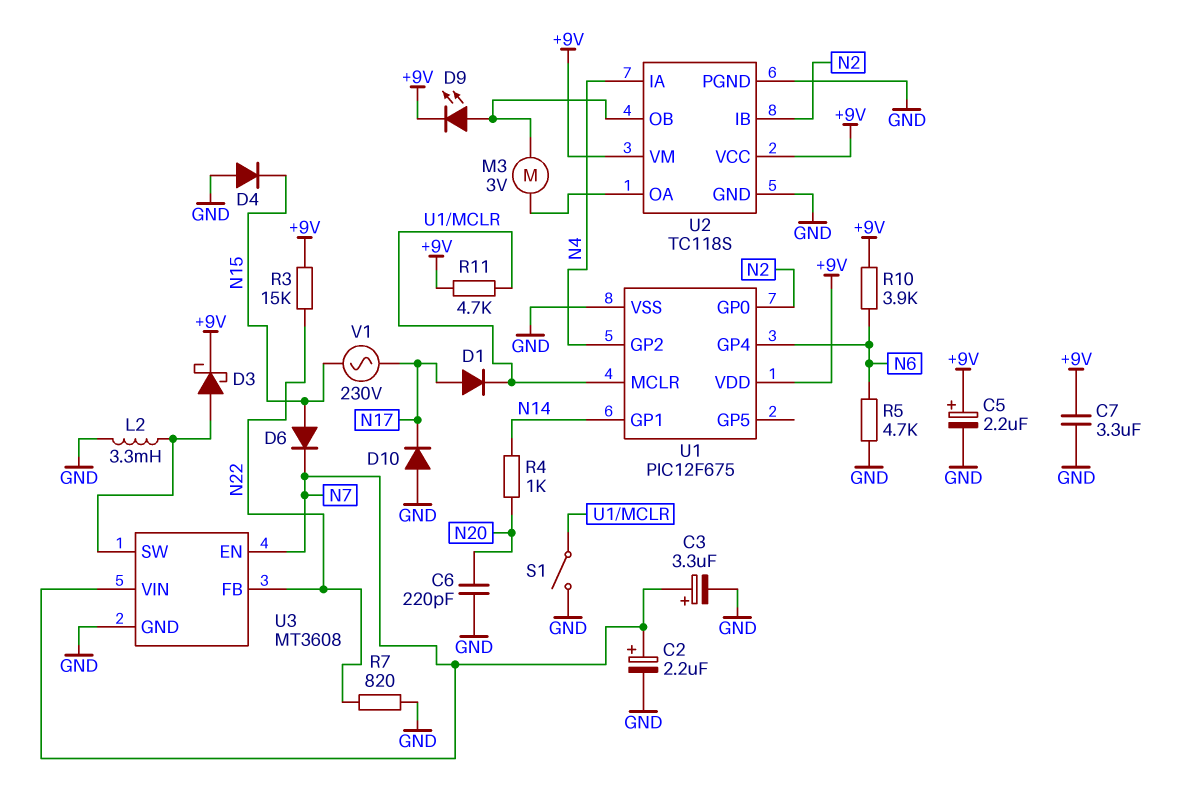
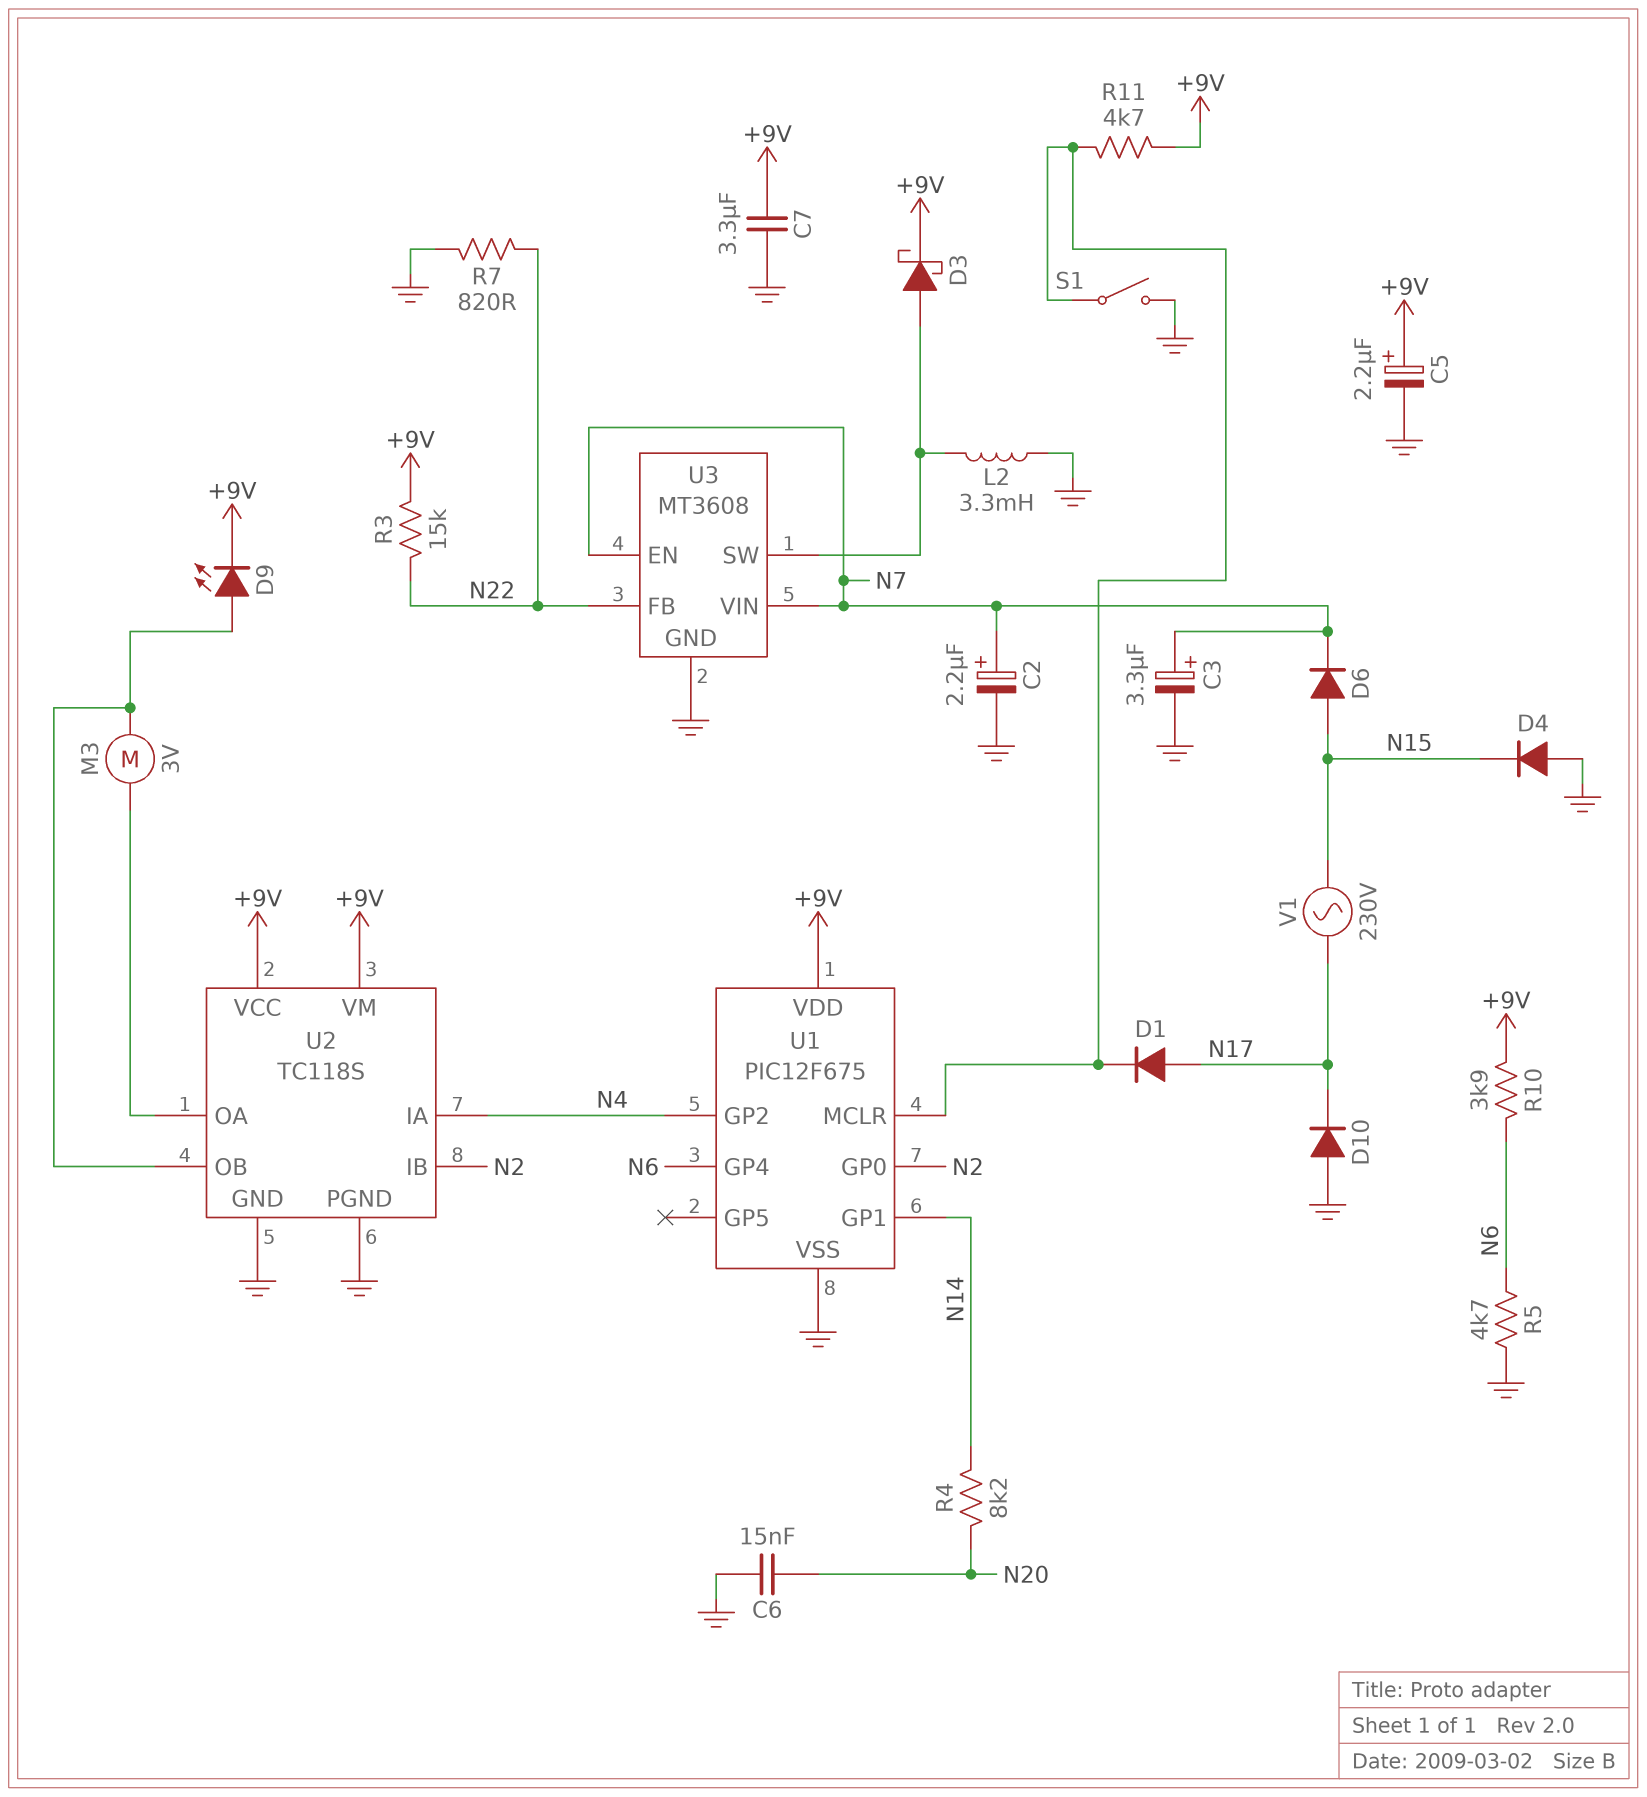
C6: 220pF (GND, N20) -> 15nF (GND, N20)
R4: 1k (N14, N20) -> 8.2k (N14, N20)

